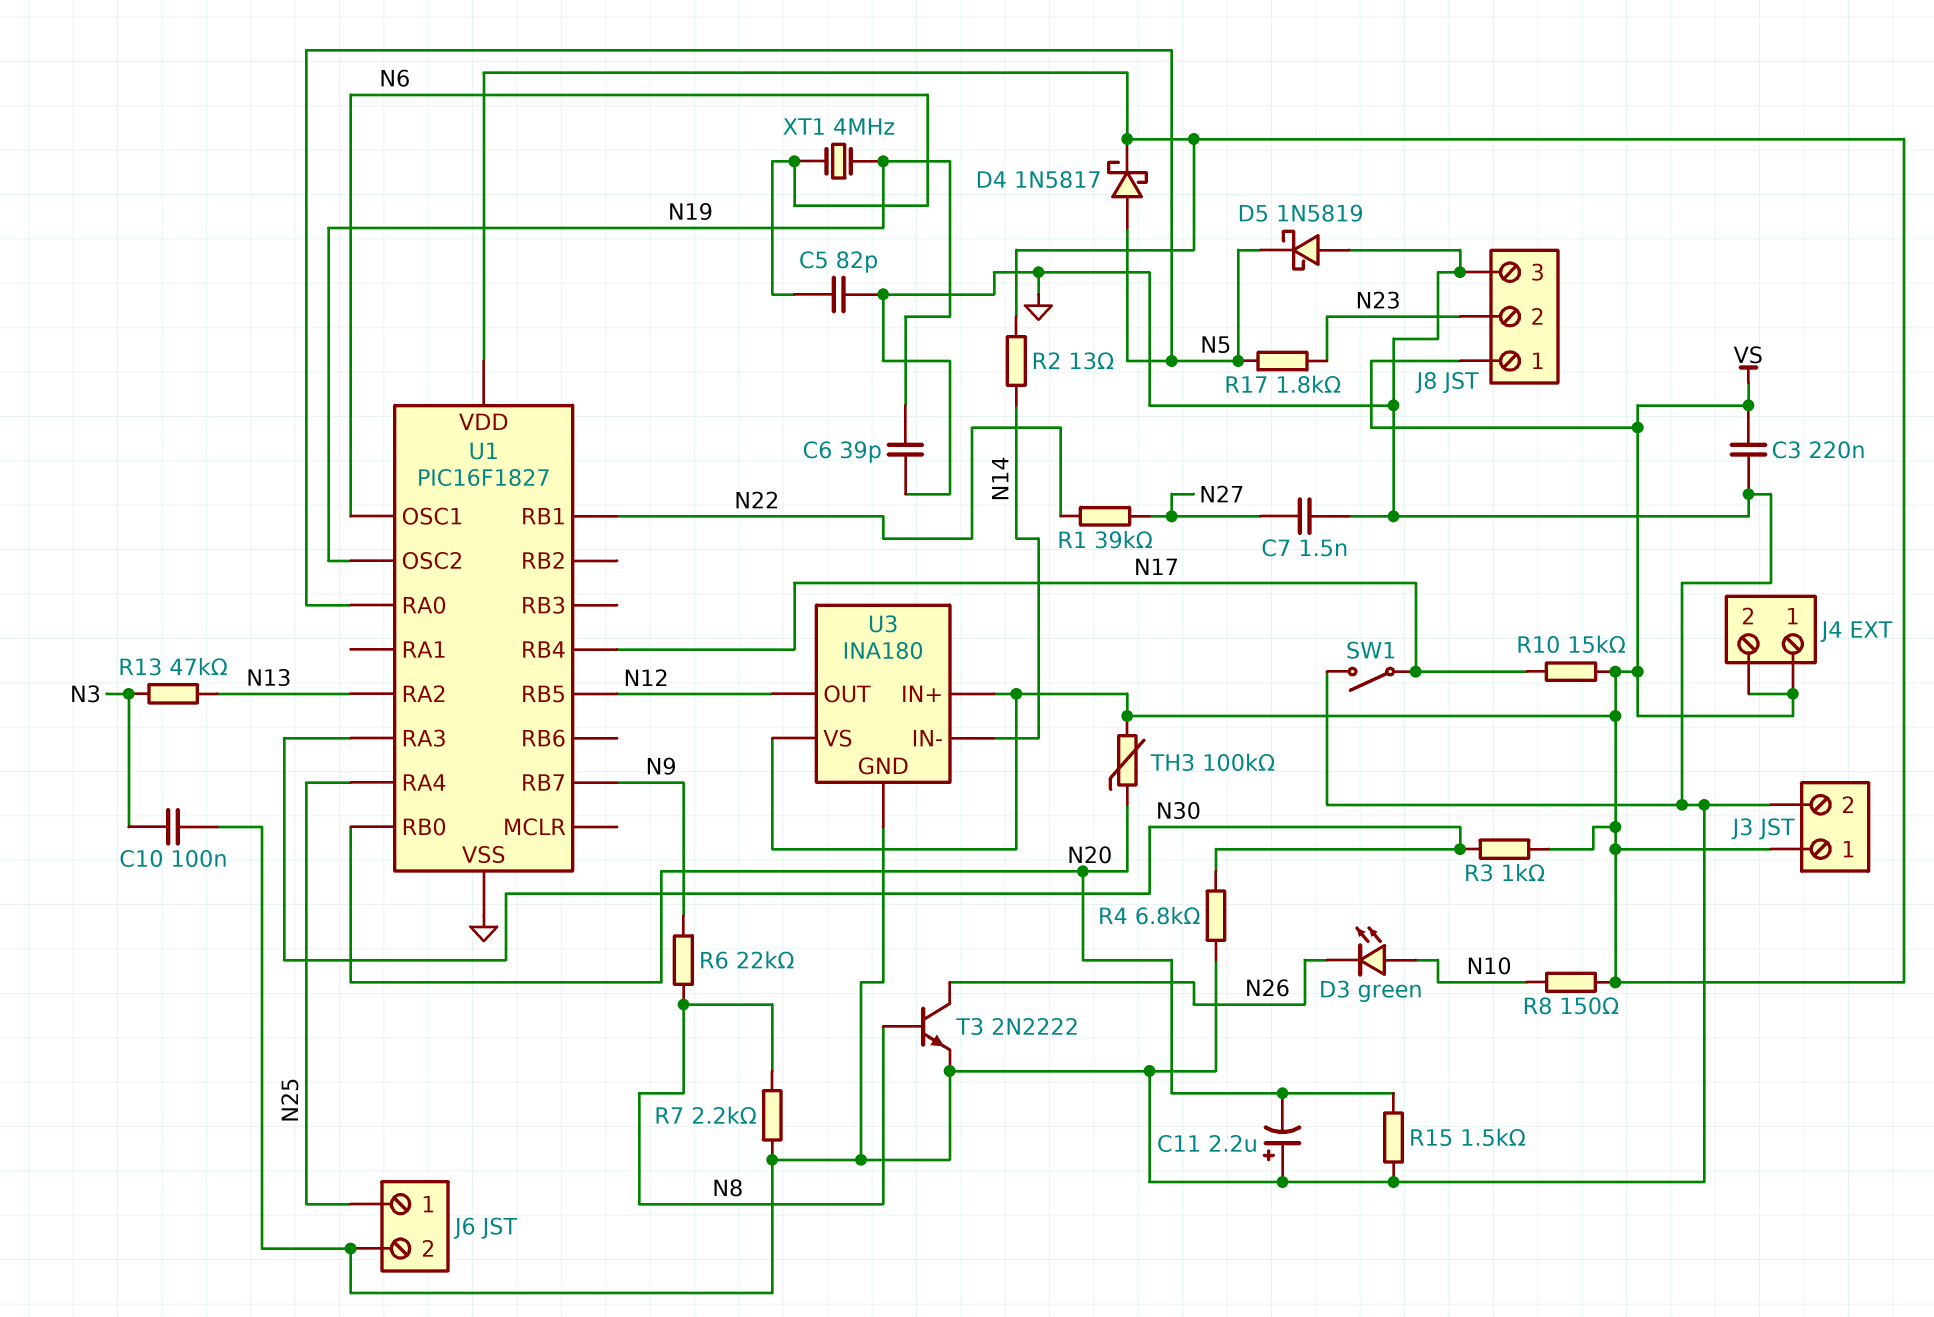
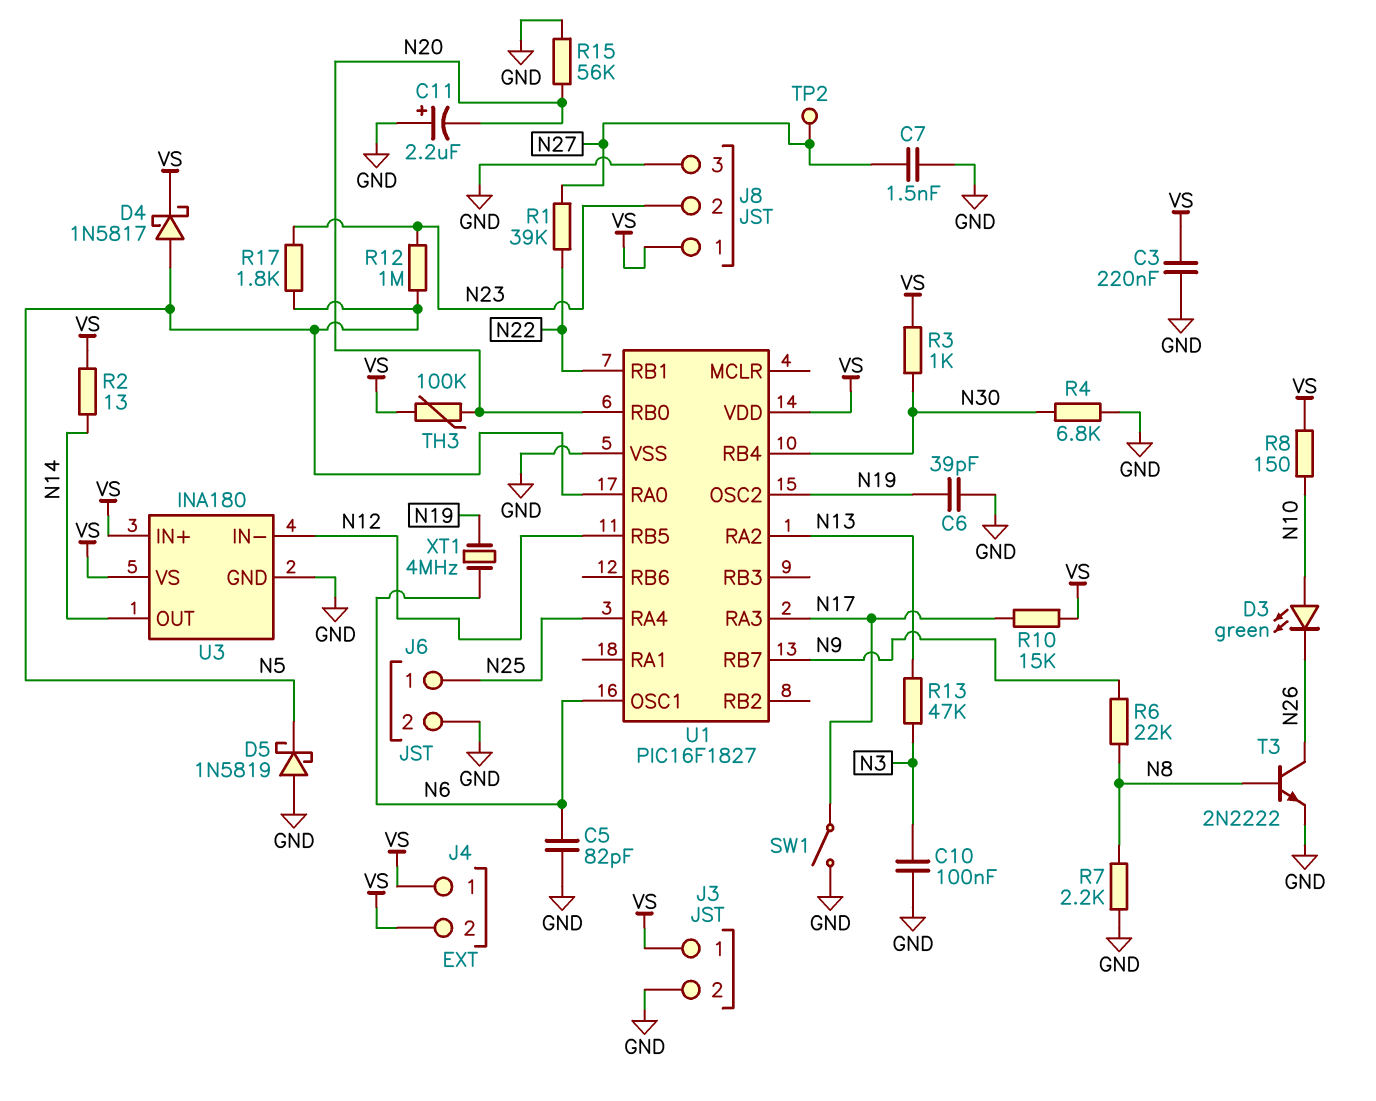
R12: none -> 1M (N5, N23)
R15: 1.5k (GND, N20) -> 56k (GND, N20)
TP2: none -> test point (N27)
U1 pin RA3: N30 -> N17
U1 pin RB4: N17 -> N30
U3 pin IN-: N14 -> N12
U3 pin OUT: N12 -> N14

